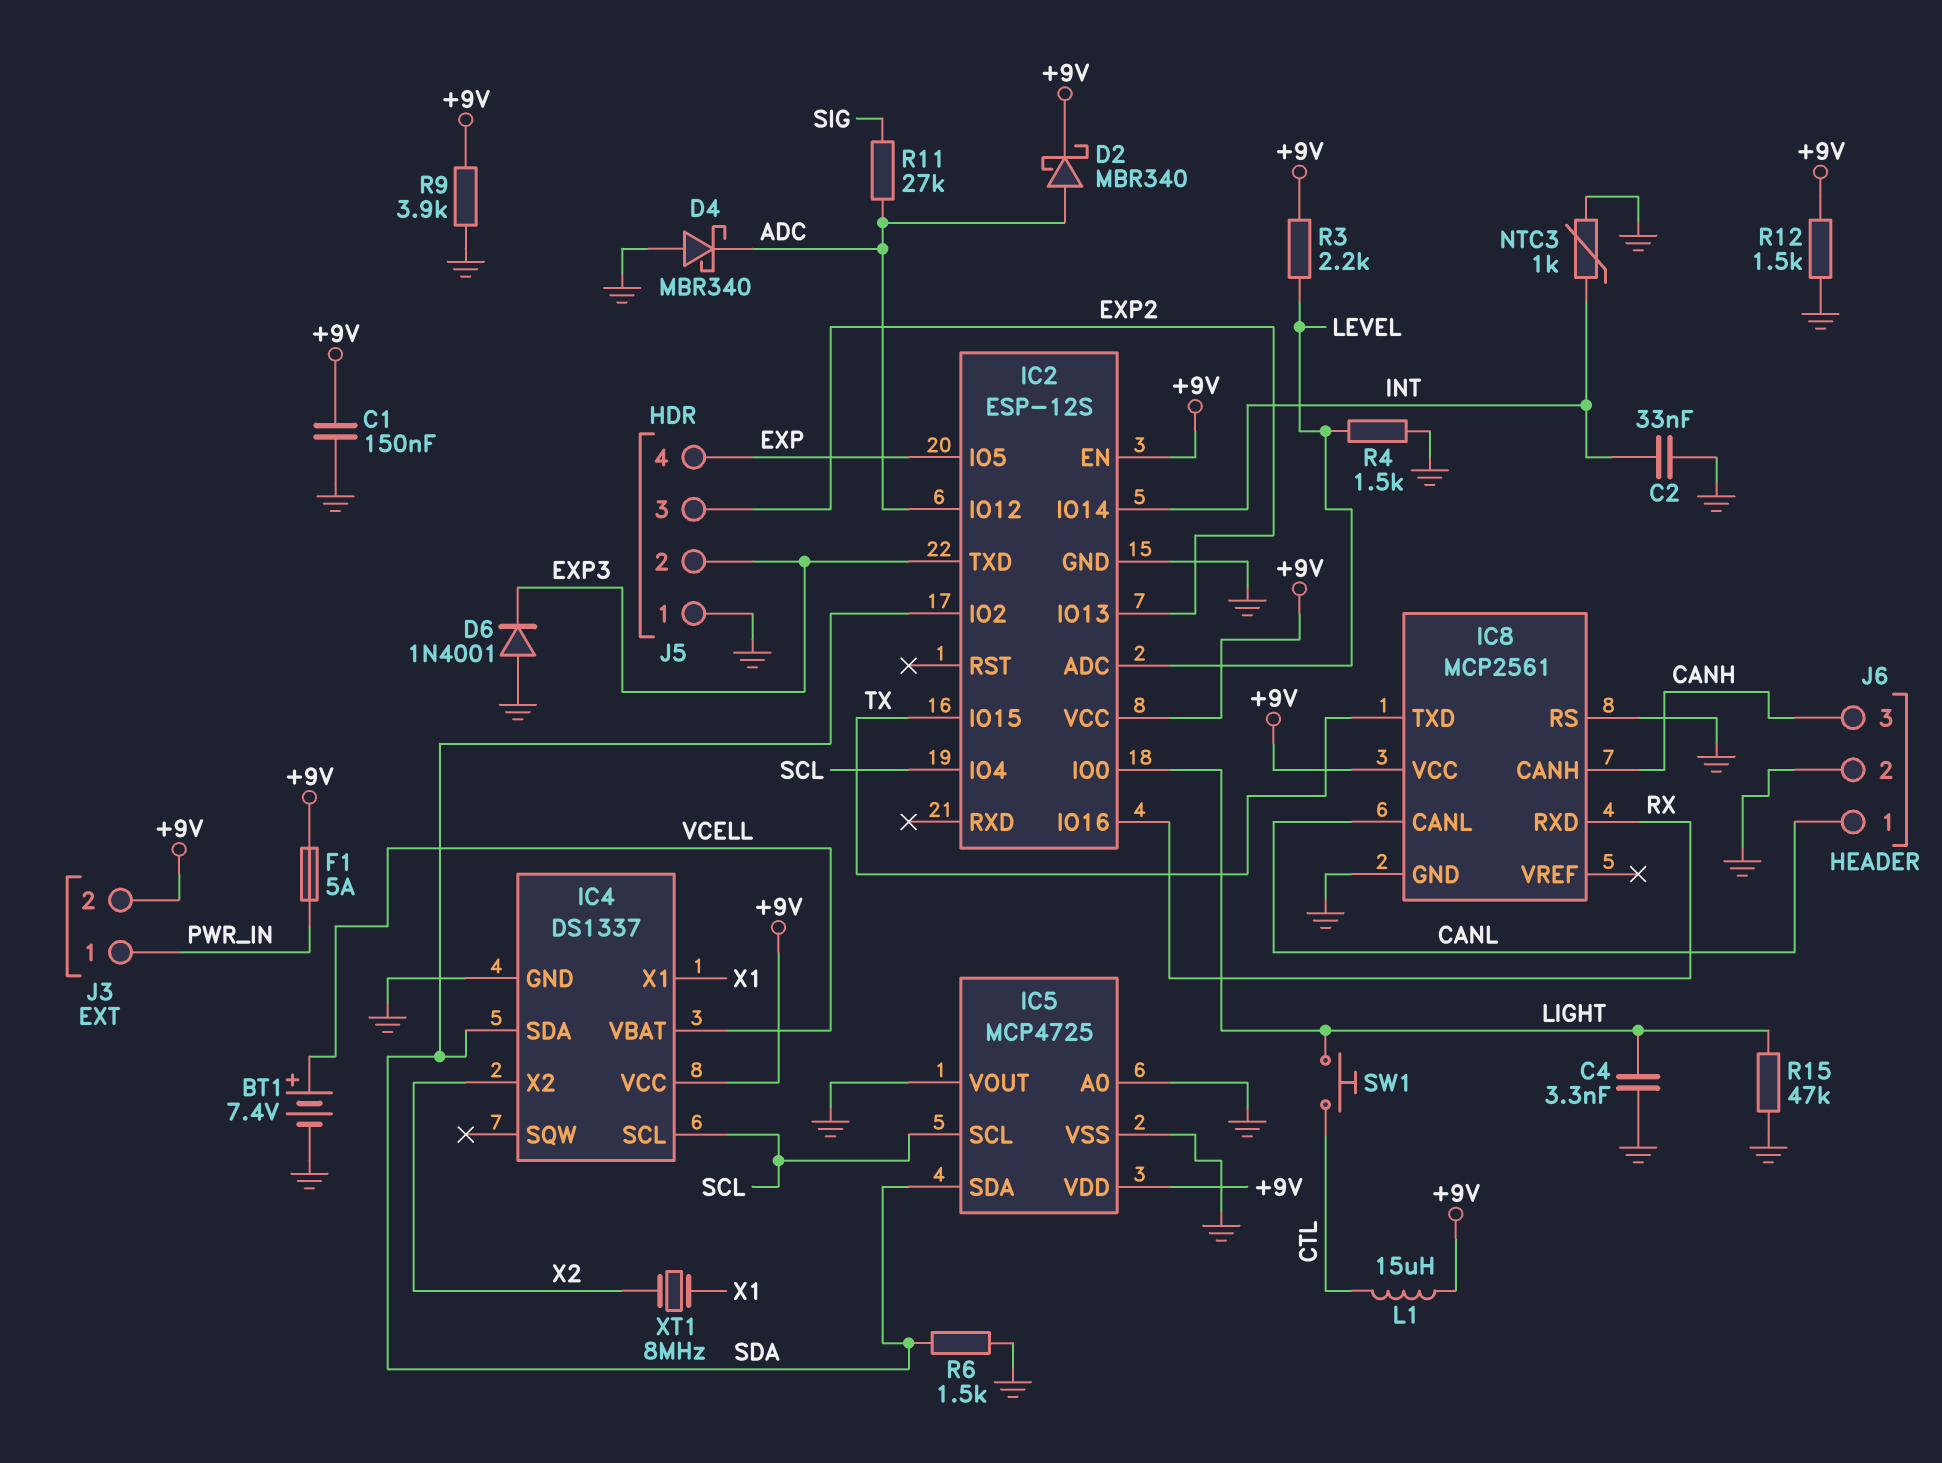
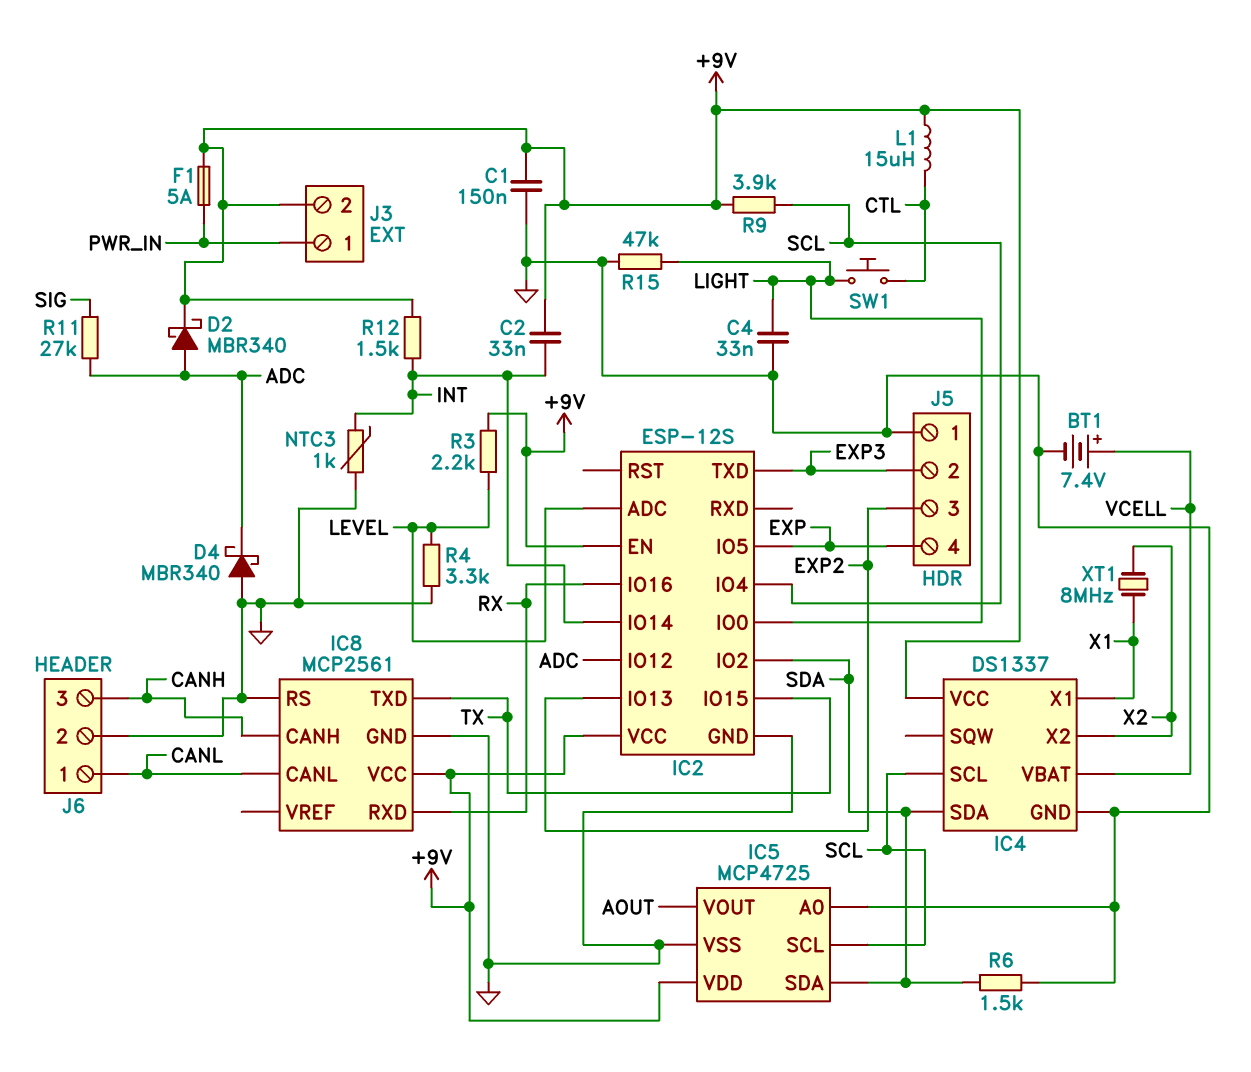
C2: 33nF (GND, INT) -> 33nF (+9V, INT)
C4: 3.3nF (GND, LIGHT) -> 33nF (GND, LIGHT)
D6: diode 1N4001 (A GND, K EXP3) -> none
IC5 pin VOUT: GND -> AOUT
R4: 1.5k (GND, LEVEL) -> 3.3k (GND, LEVEL)
R9: 3.9k (+9V, GND) -> 3.9k (+9V, SCL)
R12: 1.5k (+9V, GND) -> 1.5k (+9V, INT)

